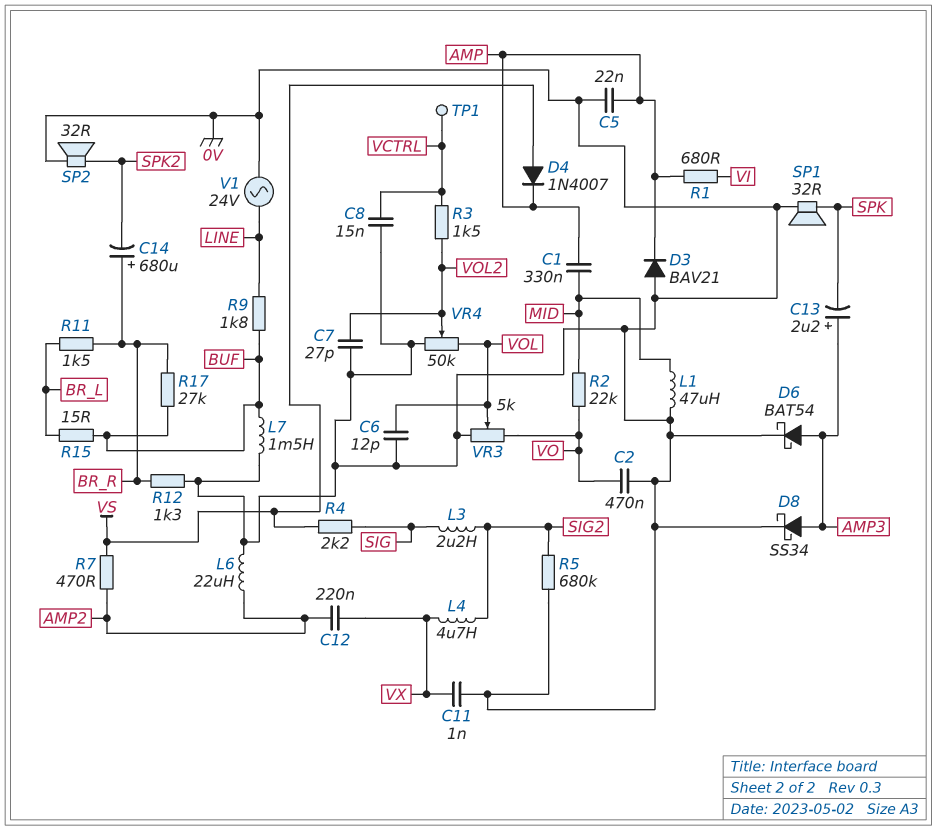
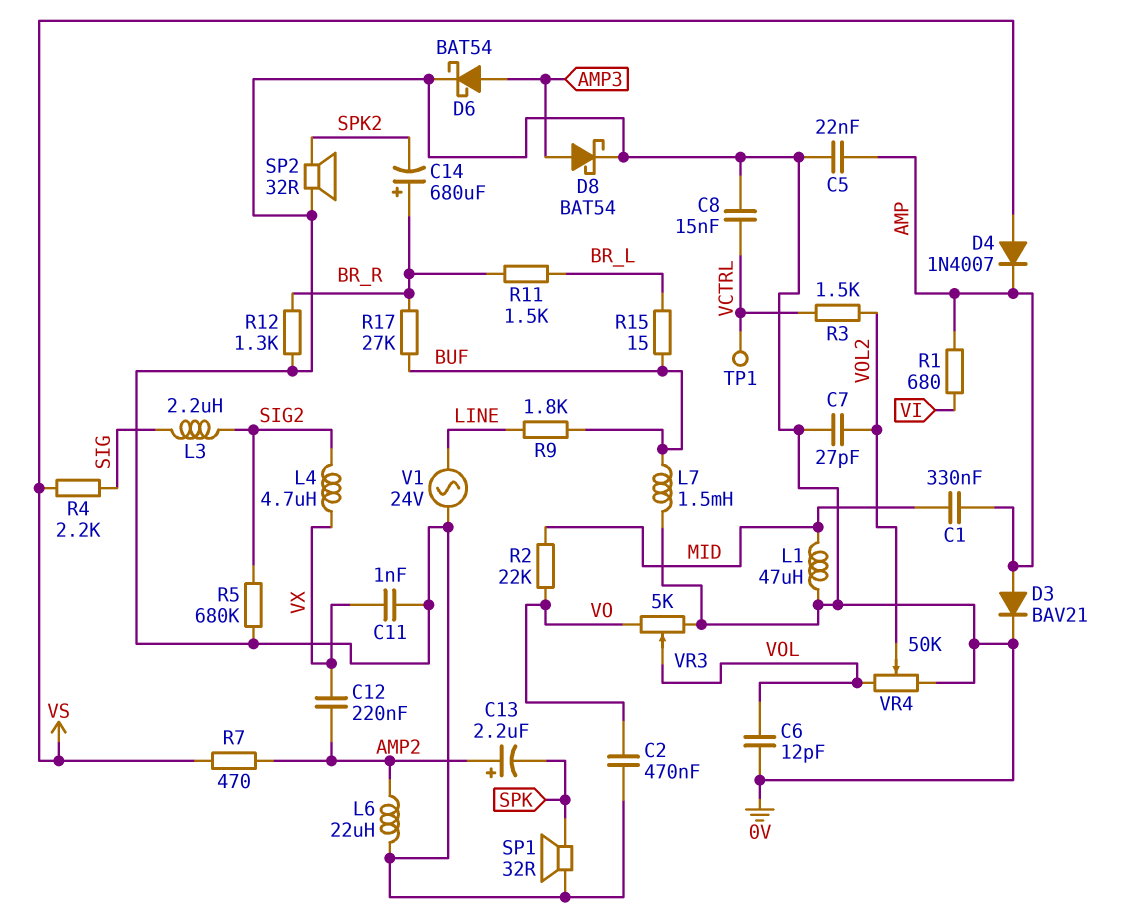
C13: 2.2uF (plus AMP3, minus SPK) -> 2.2uF (plus AMP2, minus SPK)
D3: diode BAV21 (A 0V, K AMP) -> diode BAV21 (A AMP, K 0V)
D8: schottky SS34 (A AMP3, K 0V) -> schottky BAT54 (A AMP3, K 0V)

